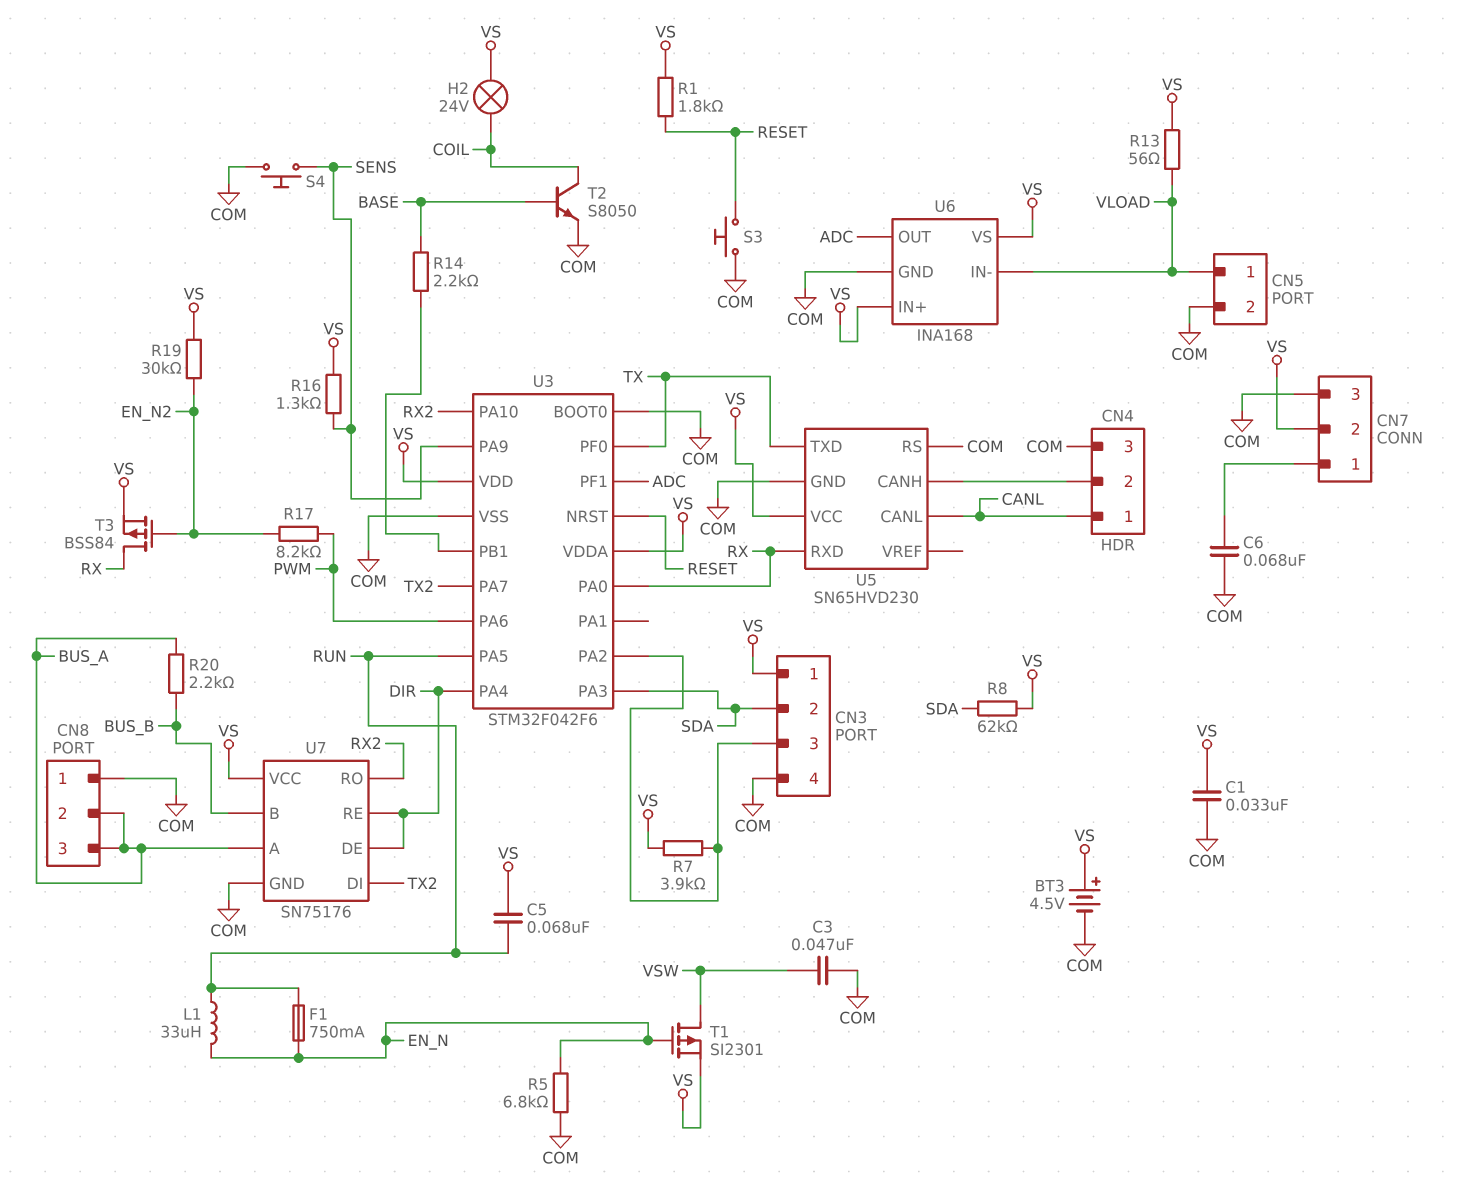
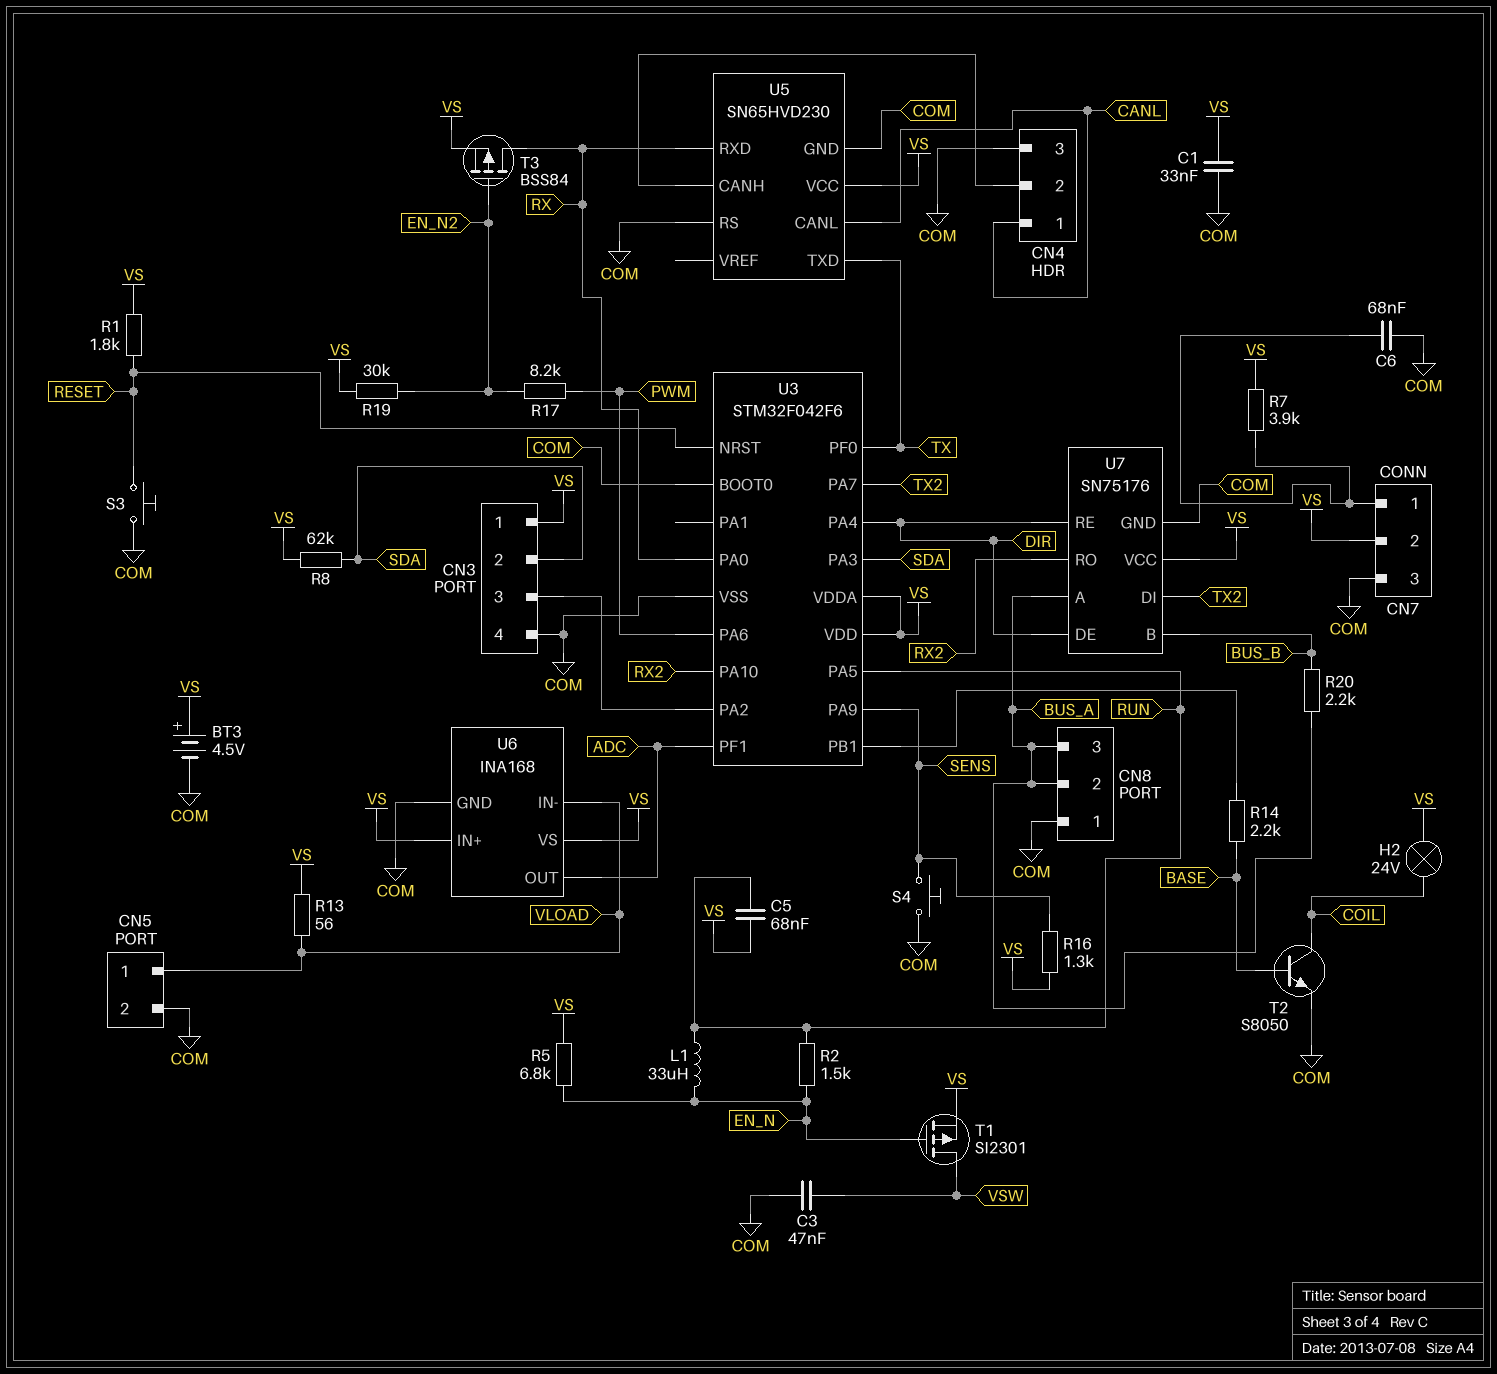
F1: 750mA (EN_N, RUN) -> none
R2: none -> 1.5k (EN_N, RUN)
R5: 6.8k (COM, EN_N) -> 6.8k (EN_N, VS)
R7: 3.9k (CN3/3, VS) -> 3.9k (CN7/1, VS)

